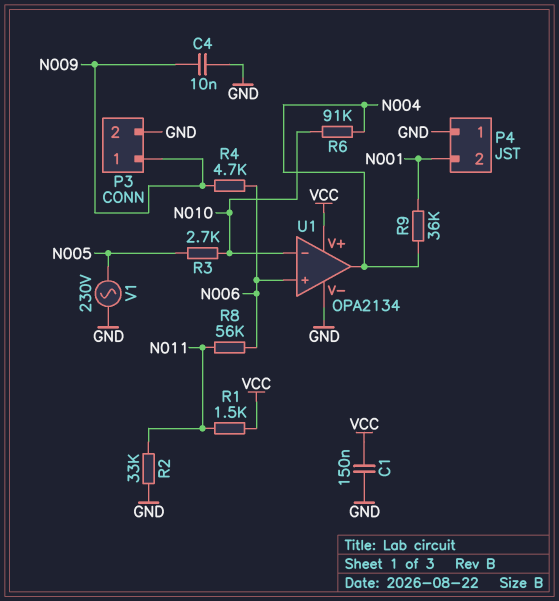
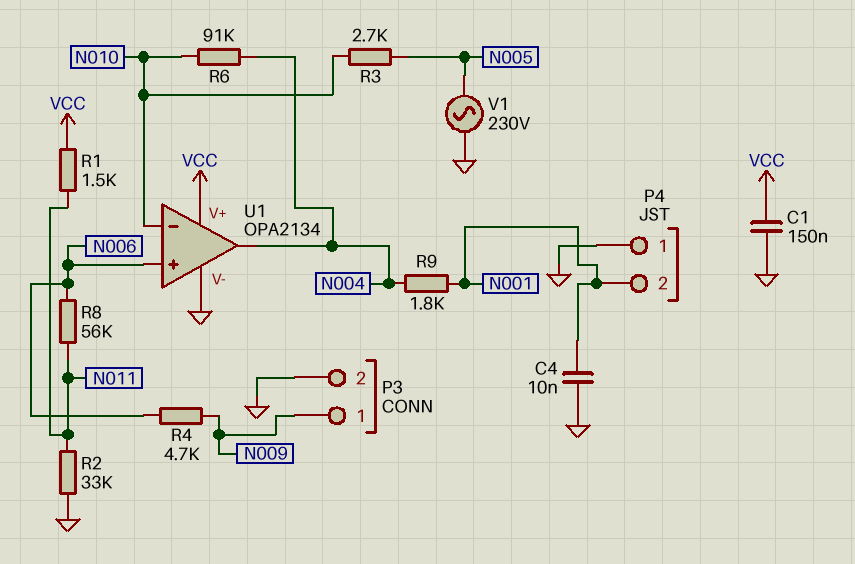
C4: 10nF (GND, N009) -> 10nF (GND, N001)
R9: 36k (N001, N004) -> 1.8k (N001, N004)

